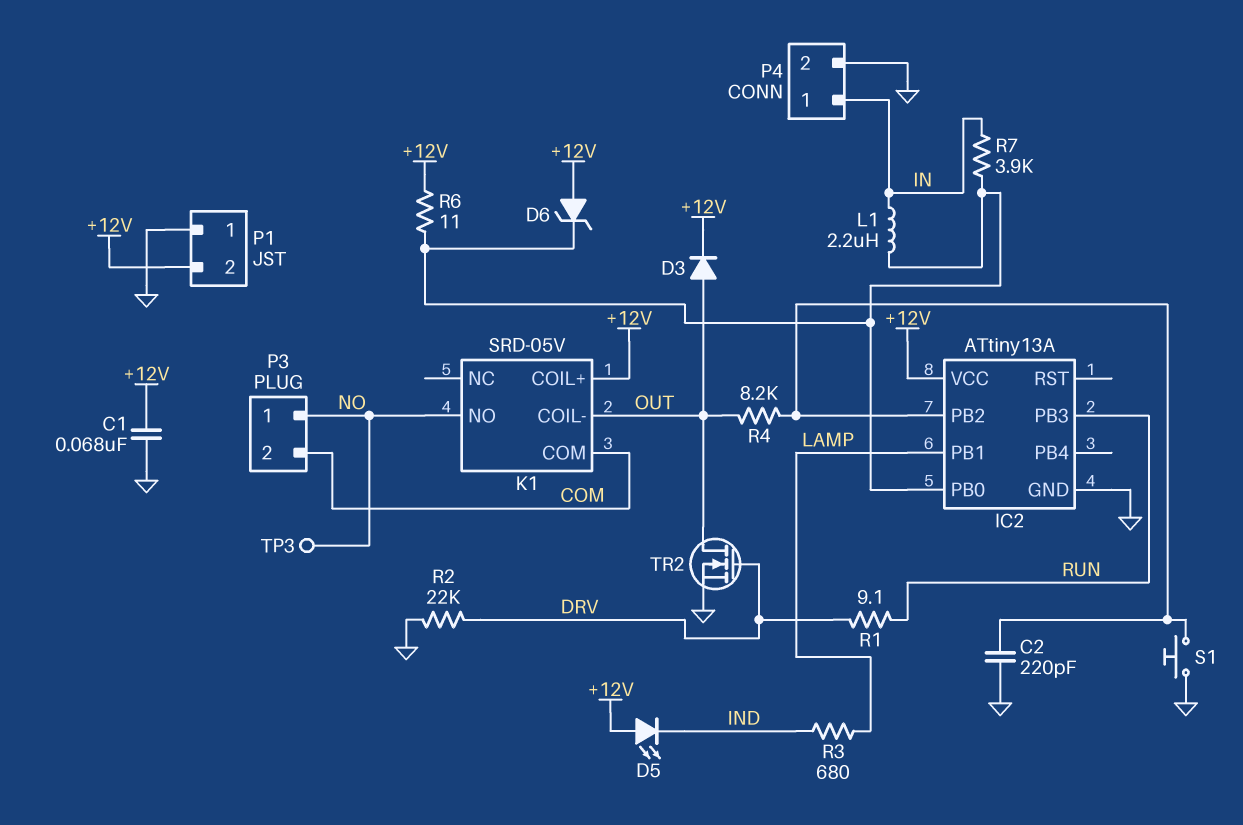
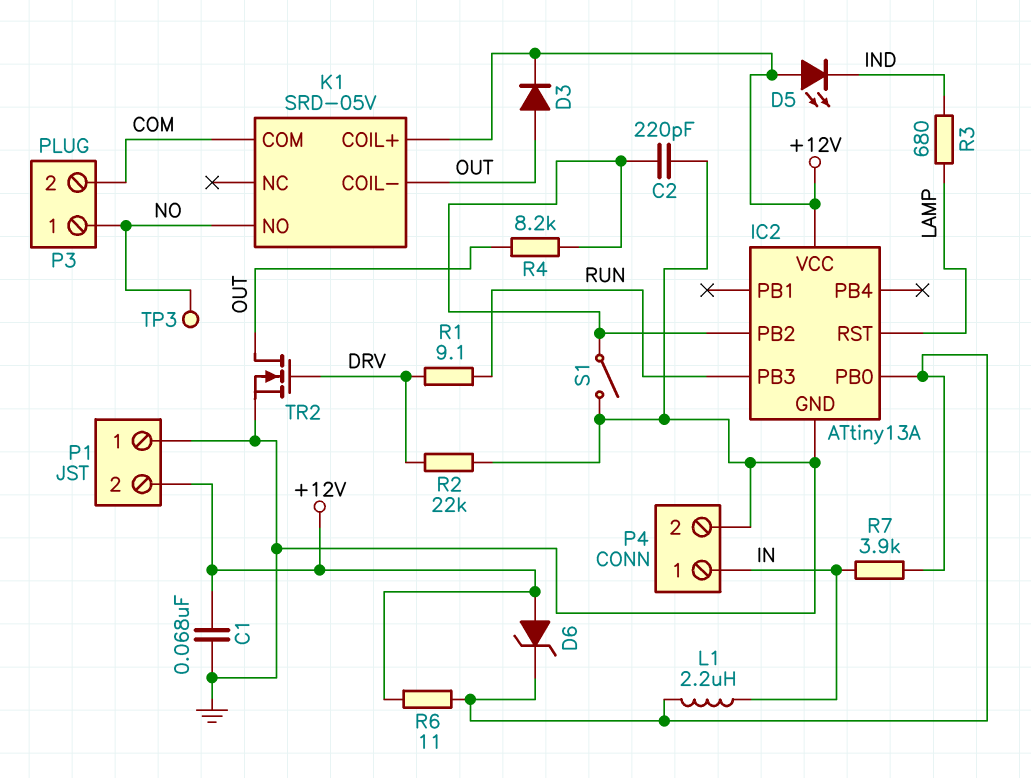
IC2 pin PB1: LAMP -> none
IC2 pin RST: none -> LAMP
S1: button (GND, IC2/PB2) -> switch (GND, IC2/PB2)

